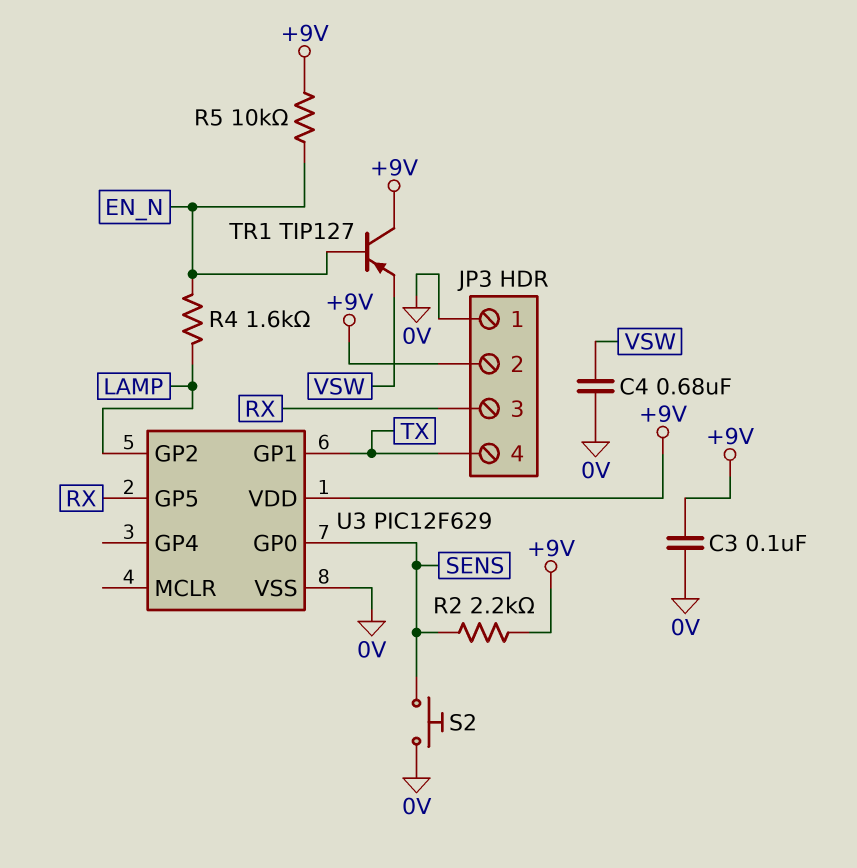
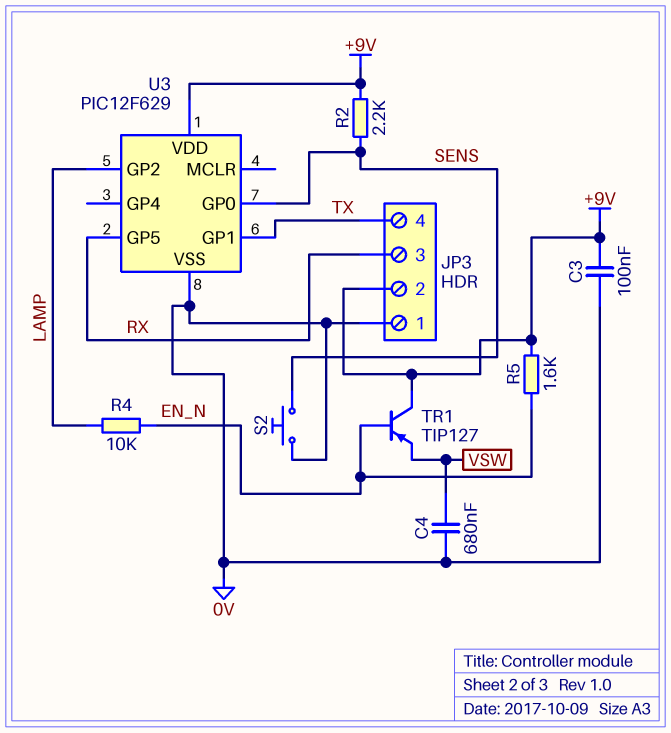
R4: 1.6k (EN_N, LAMP) -> 10k (EN_N, LAMP)
R5: 10k (+9V, EN_N) -> 1.6k (+9V, EN_N)

